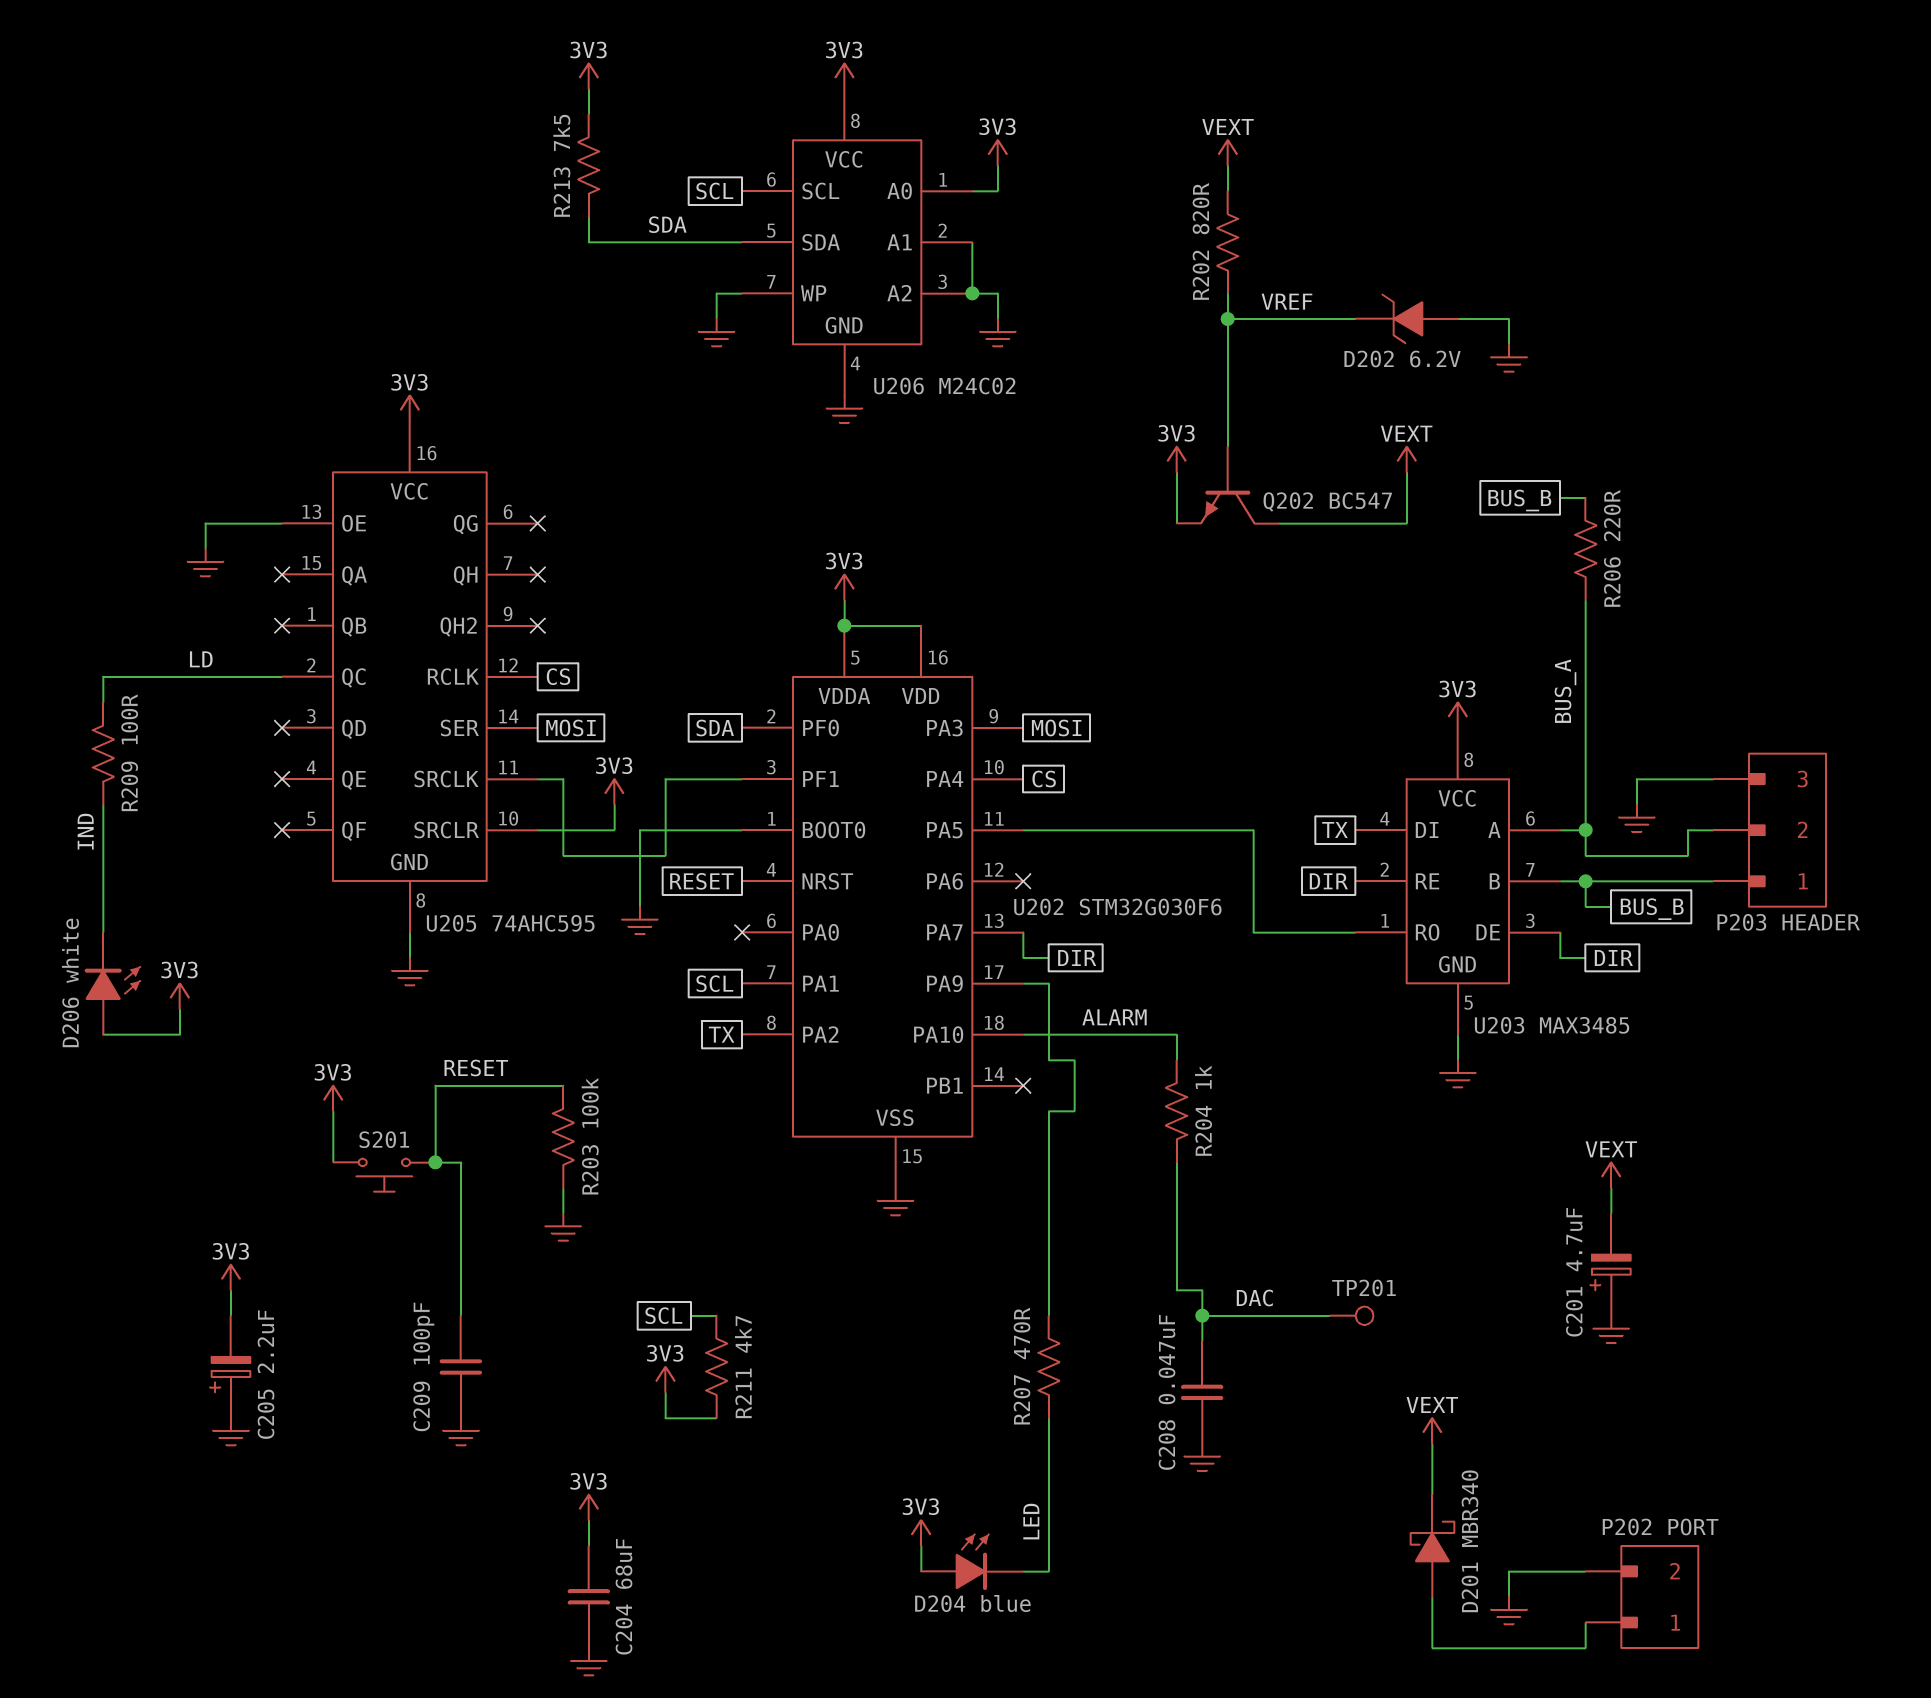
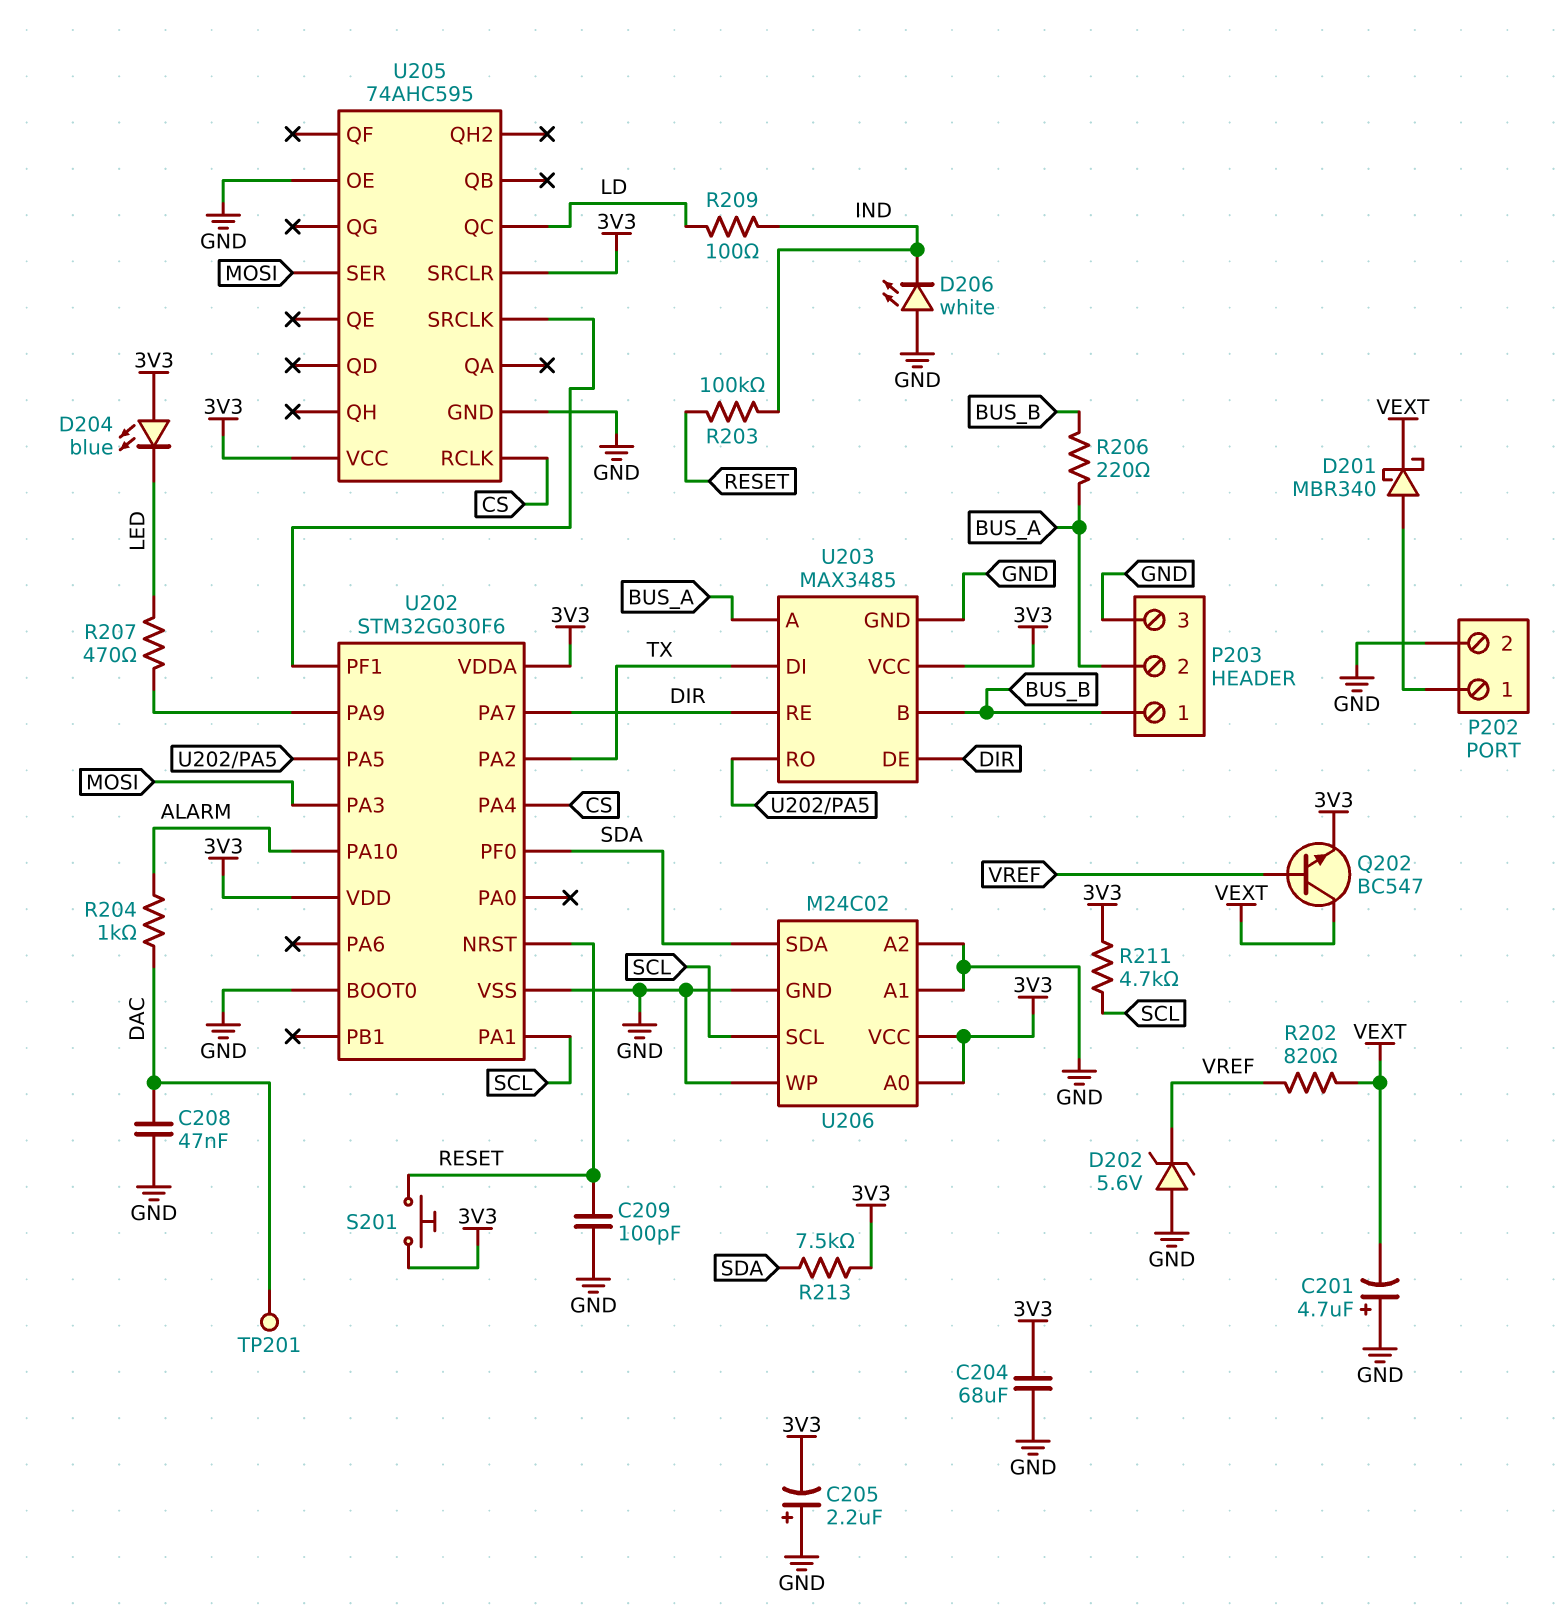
D202: zener 6.2V (A GND, K VREF) -> zener 5.6V (A GND, K VREF)
D206: LED white (A 3V3, K IND) -> LED white (A GND, K IND)
R203: 100k (GND, RESET) -> 100k (IND, RESET)

